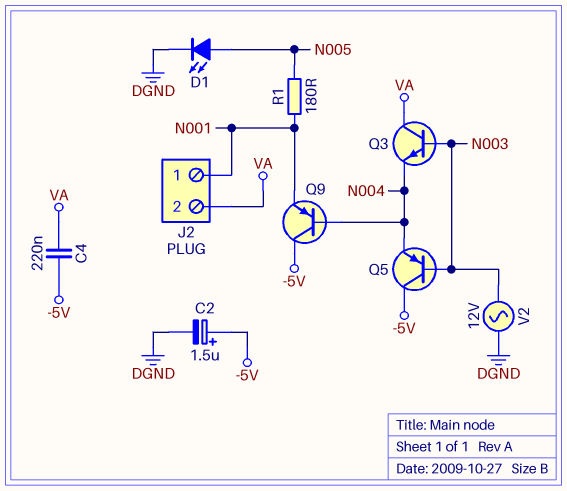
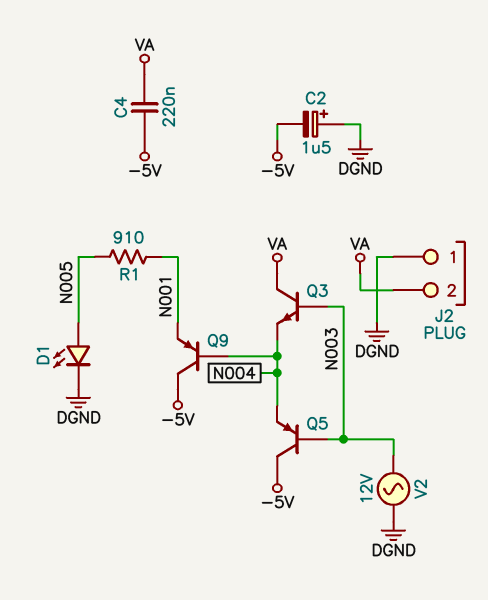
C2: 1.5uF (plus -5V, minus DGND) -> 1.5uF (plus DGND, minus -5V)
J2 pin 1: N001 -> DGND
R1: 180 (N001, N005) -> 910 (N001, N005)

